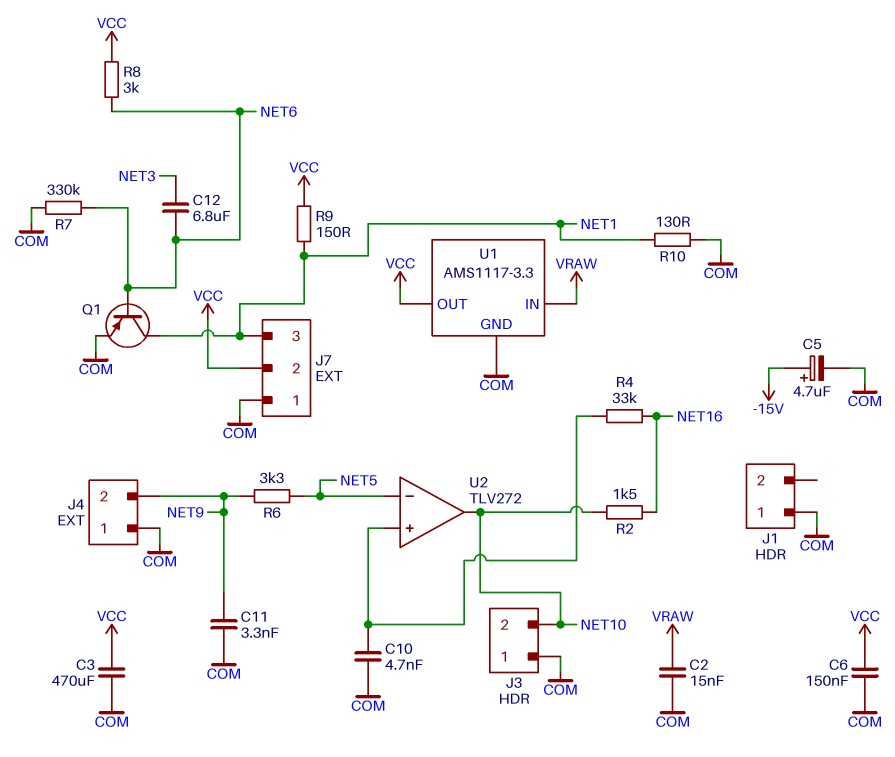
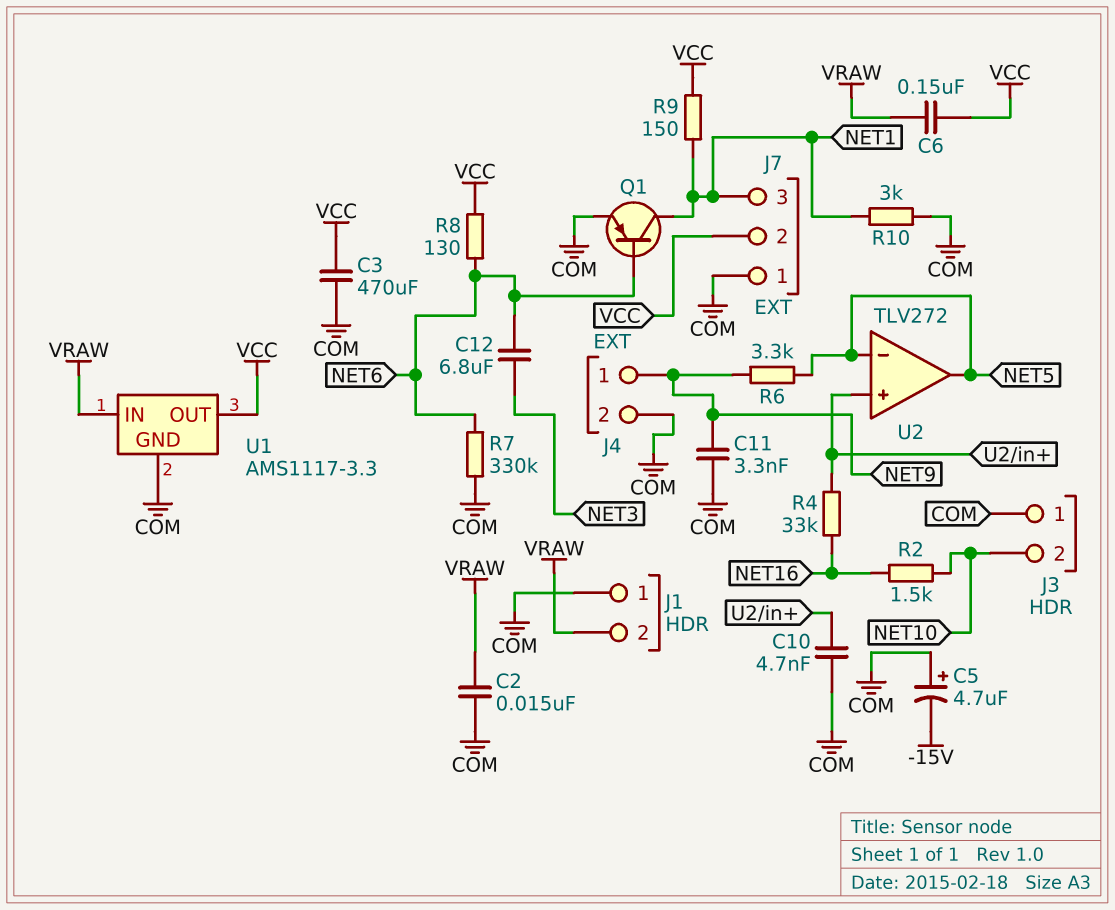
C5: 4.7uF (plus -15V, minus COM) -> 4.7uF (plus COM, minus -15V)
C6: 150nF (COM, VCC) -> 150nF (VCC, VRAW)
J1 pin 2: none -> VRAW
J4 pin 1: COM -> NET9
J4 pin 2: NET9 -> COM
R8: 3k (NET6, VCC) -> 130 (NET6, VCC)
R10: 130 (COM, NET1) -> 3k (COM, NET1)
U2 pin out: NET10 -> NET5

